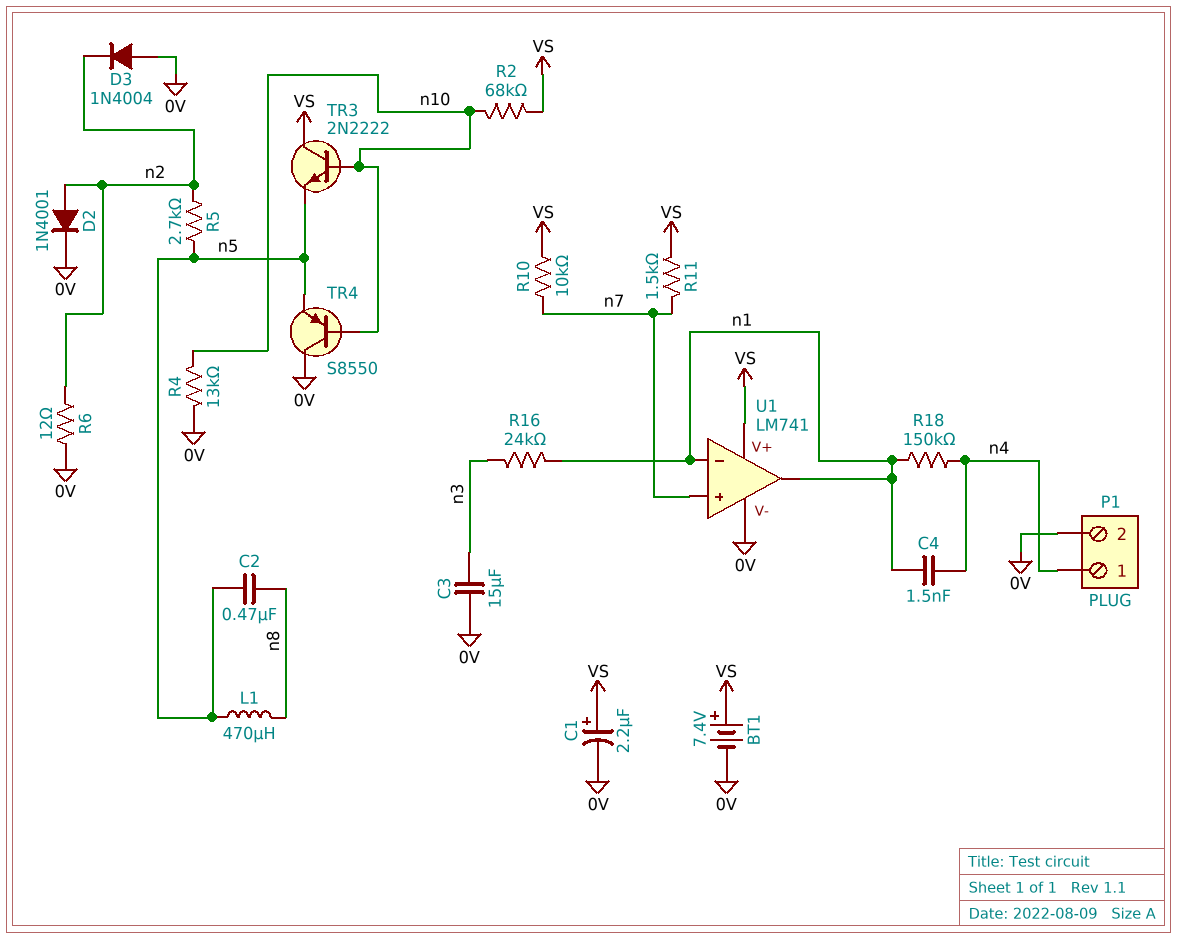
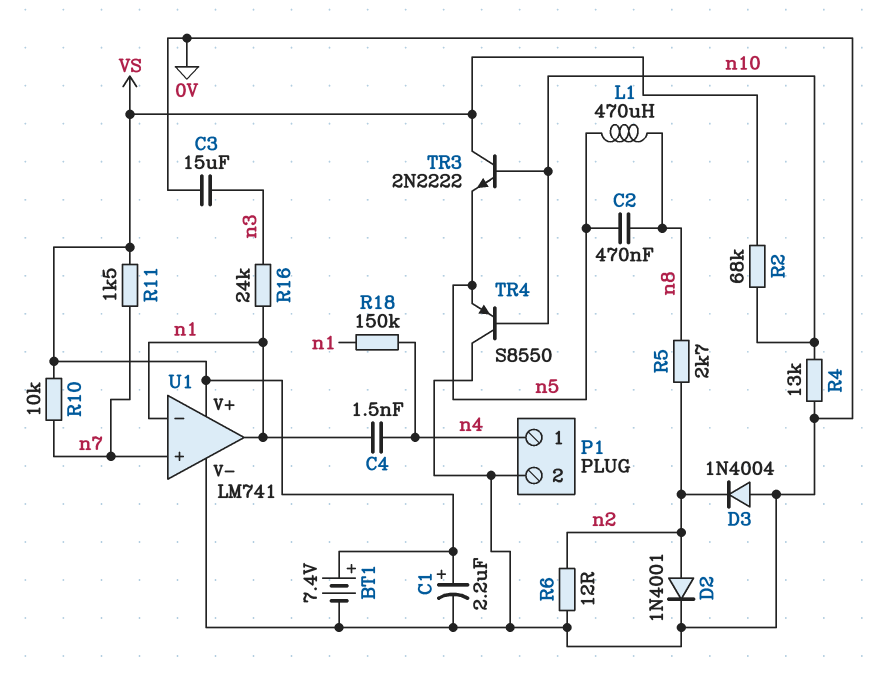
R5: 2.7k (n2, n5) -> 2.7k (n2, n8)

